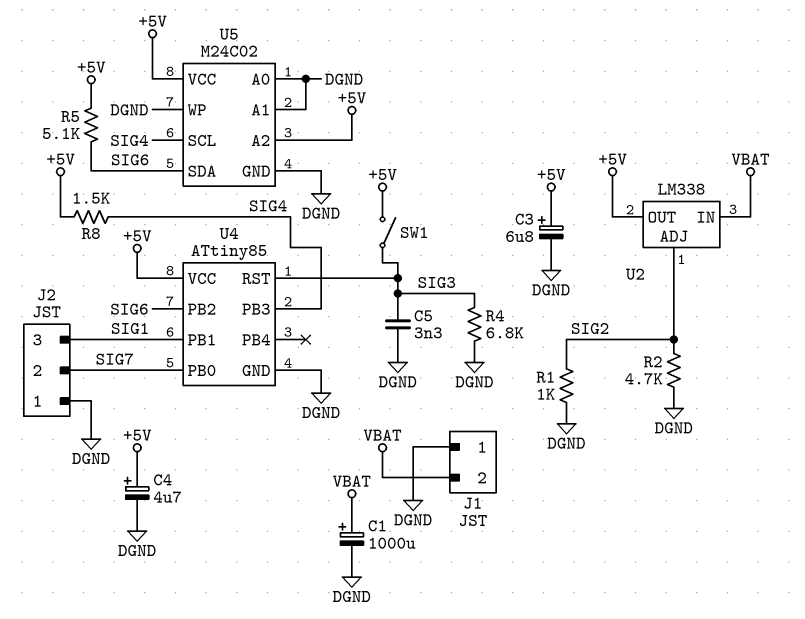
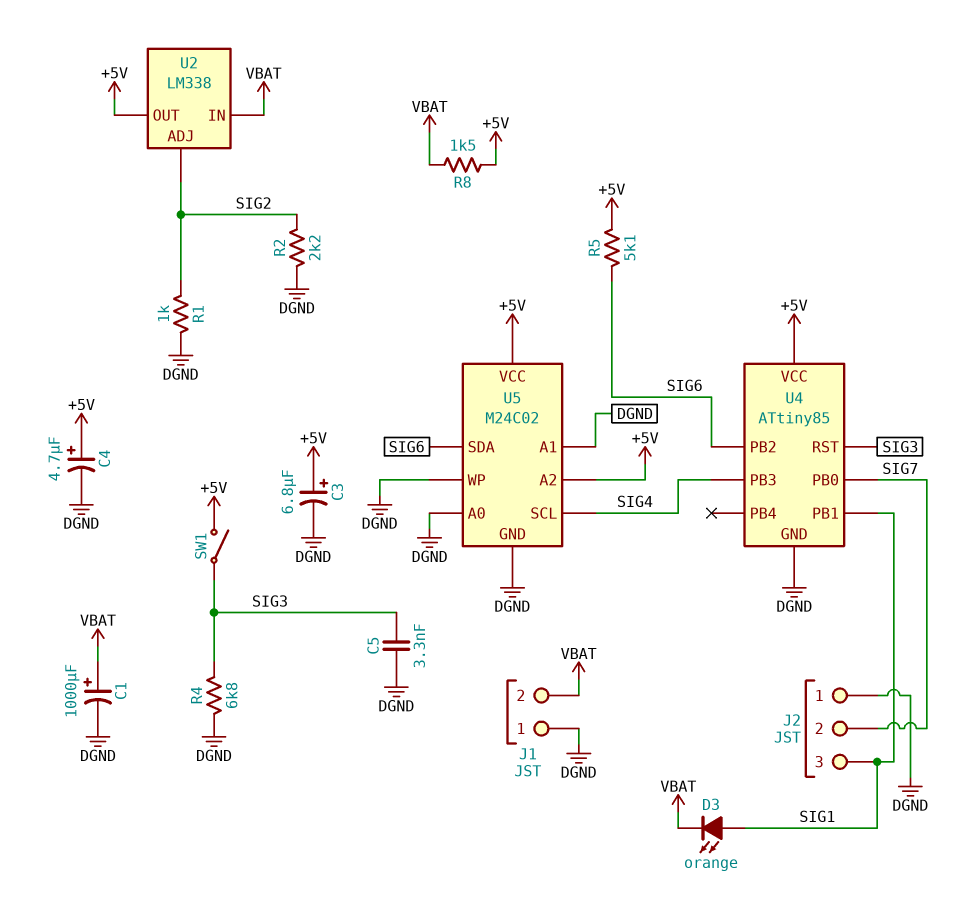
D3: none -> LED orange (A SIG1, K VBAT)
R2: 4.7k (DGND, SIG2) -> 2.2k (DGND, SIG2)
R8: 1.5k (+5V, SIG4) -> 1.5k (+5V, VBAT)

